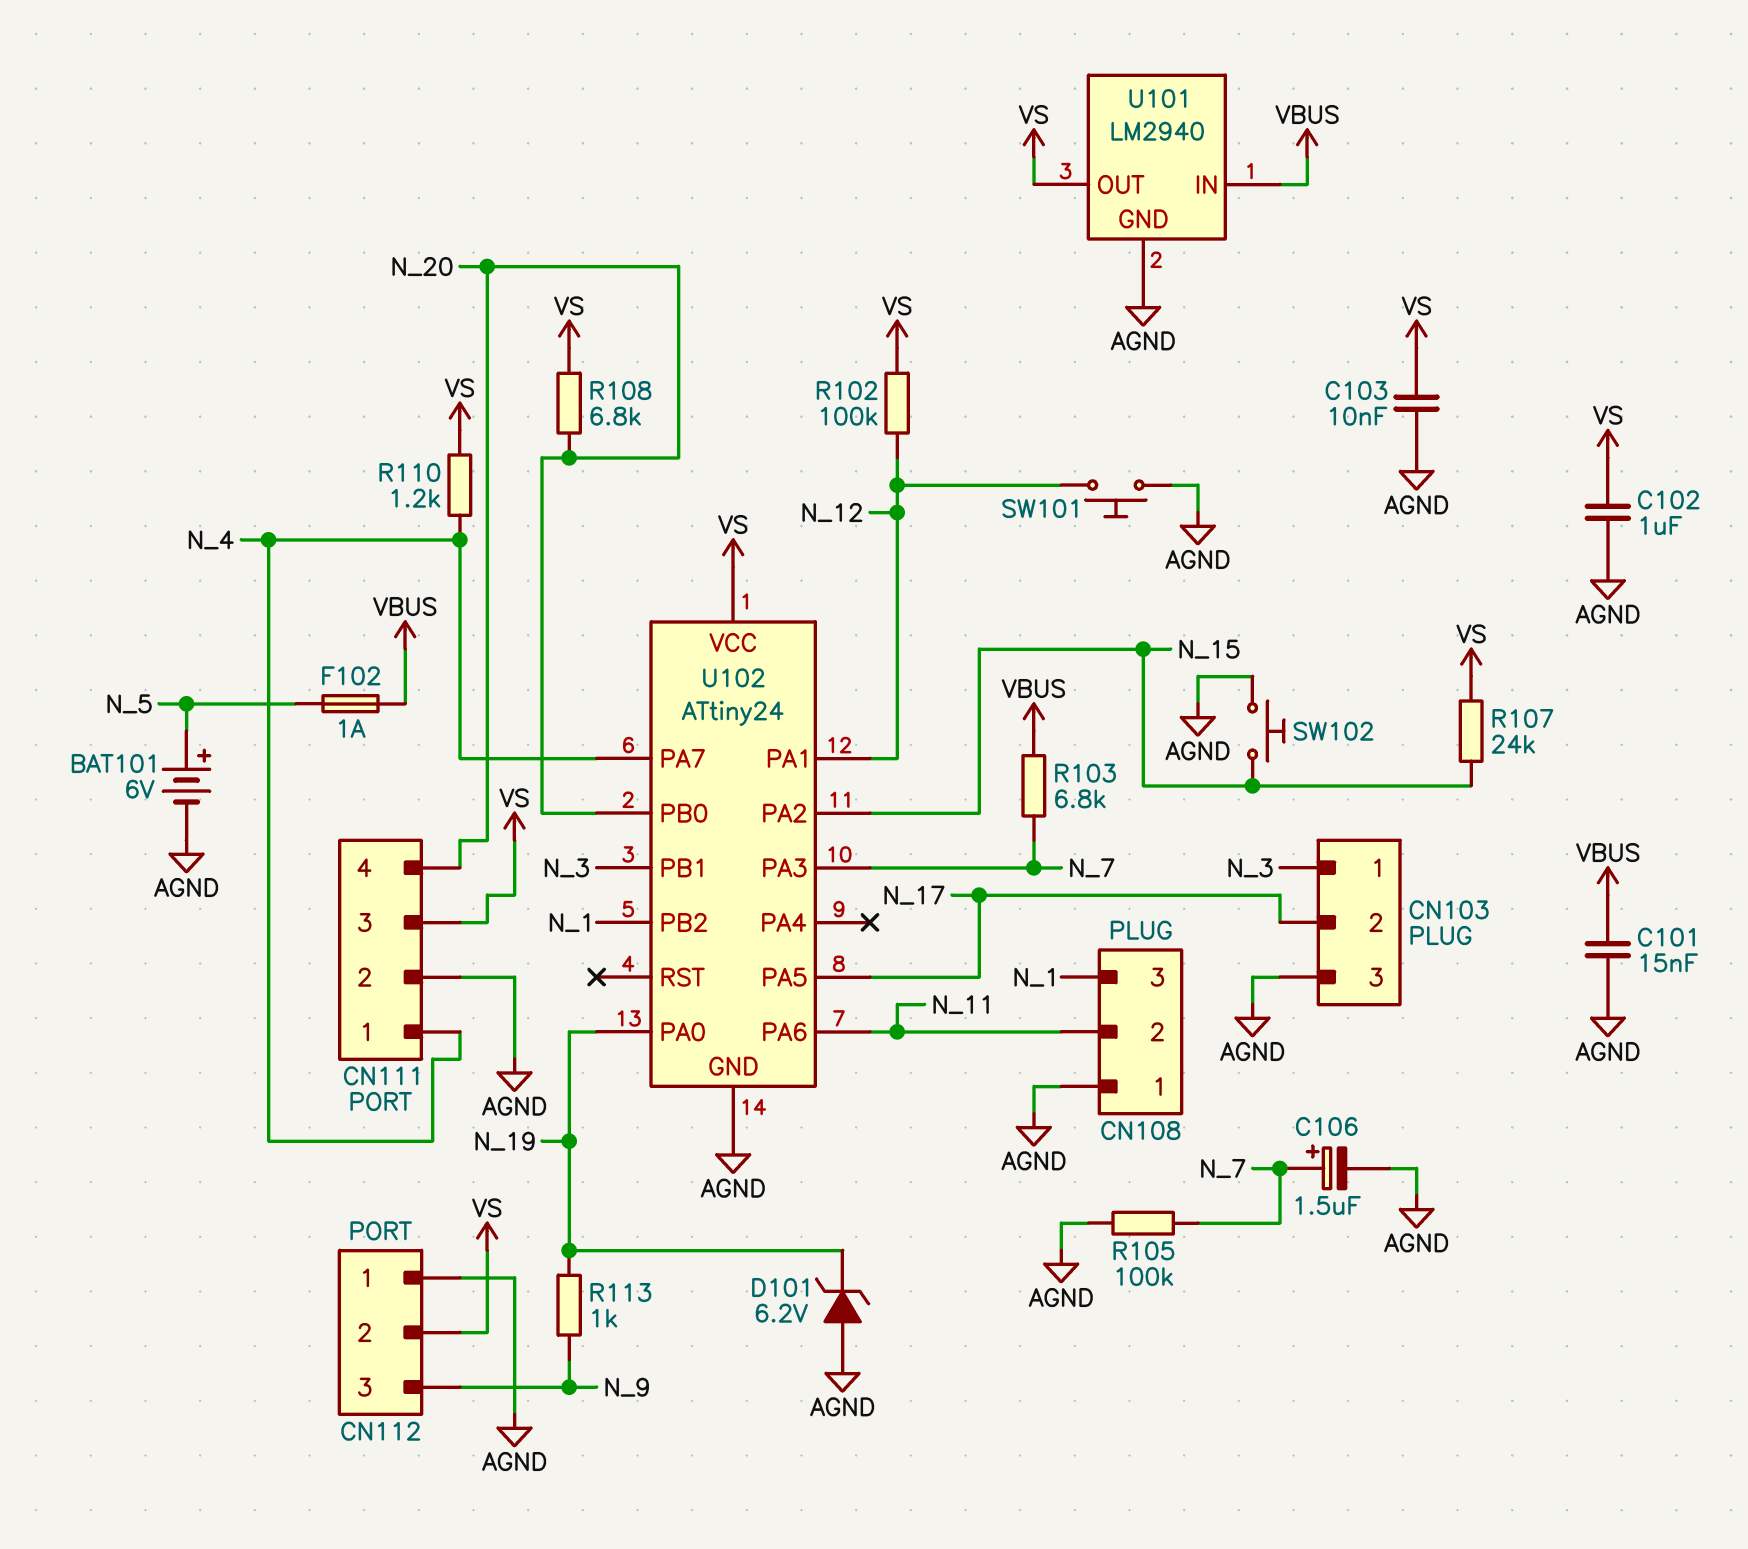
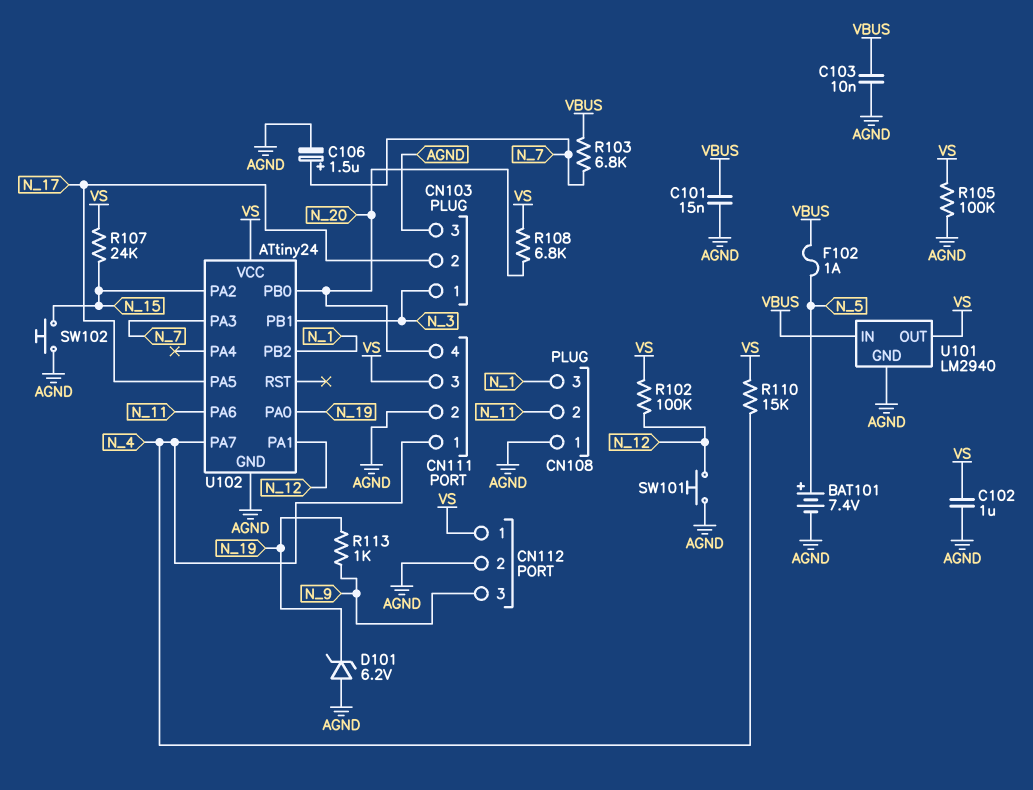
BAT101: 6V (plus N_5, minus AGND) -> 7.4V (plus N_5, minus AGND)
C103: 10nF (AGND, VS) -> 10nF (AGND, VBUS)
CN112 pin 1: AGND -> VS
CN112 pin 2: VS -> AGND
R105: 100k (AGND, N_7) -> 100k (AGND, VS)
R110: 1.2k (N_4, VS) -> 15k (N_4, VS)

